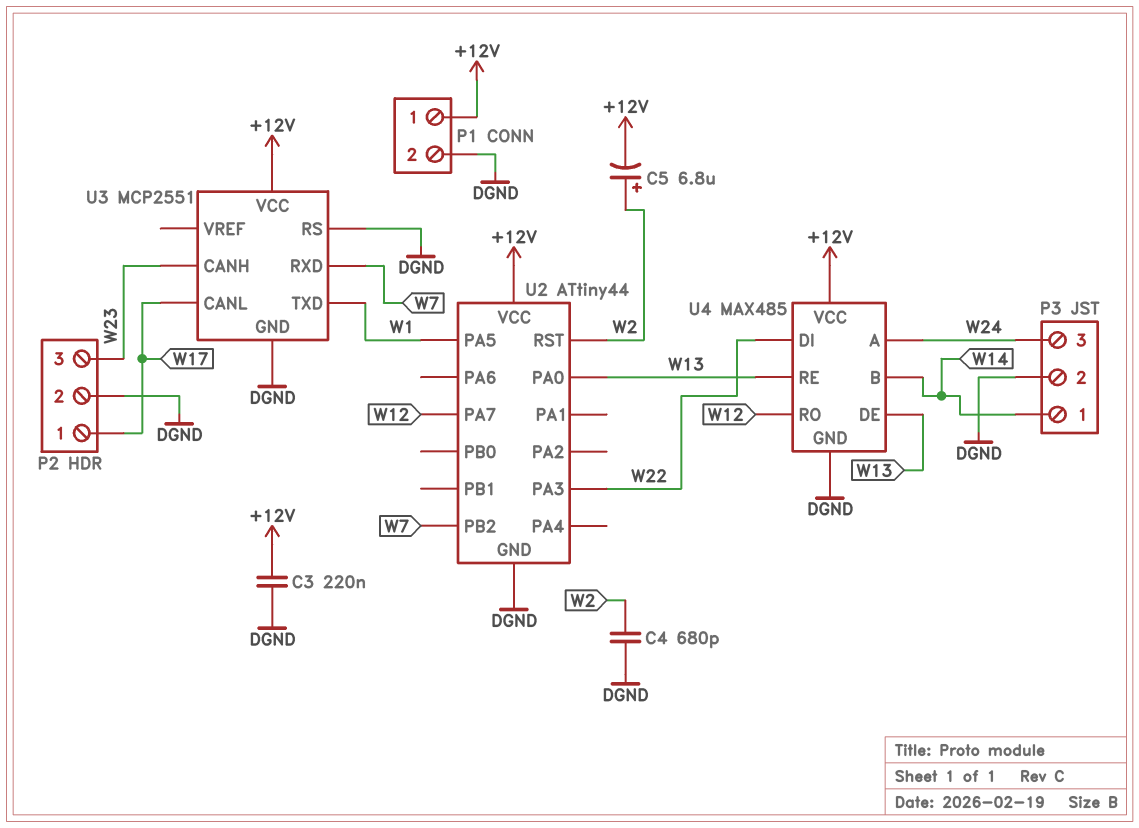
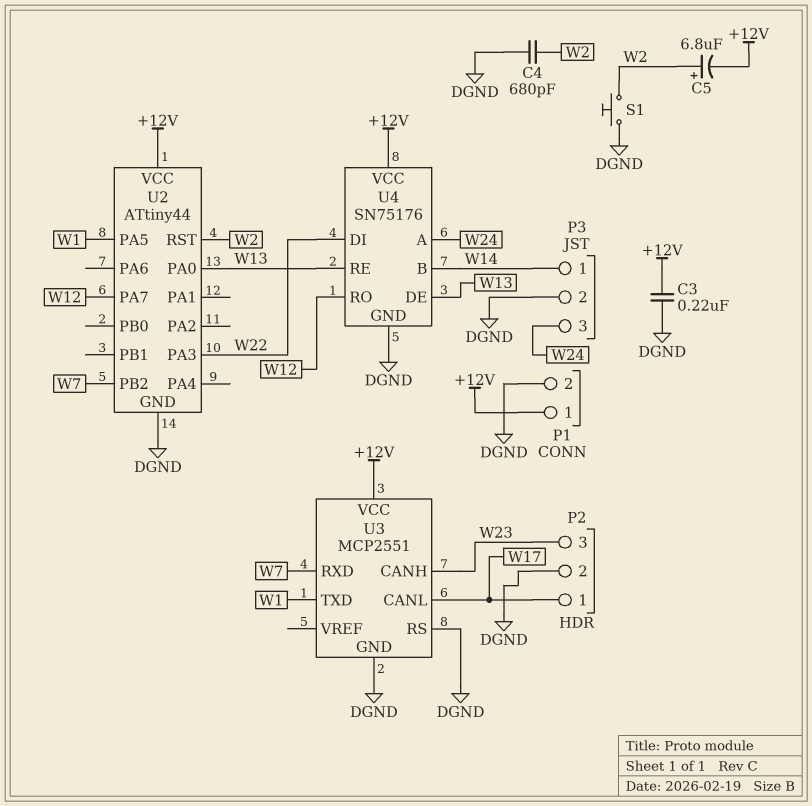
S1: none -> button (DGND, W2)
U4: MAX485 -> SN75176

